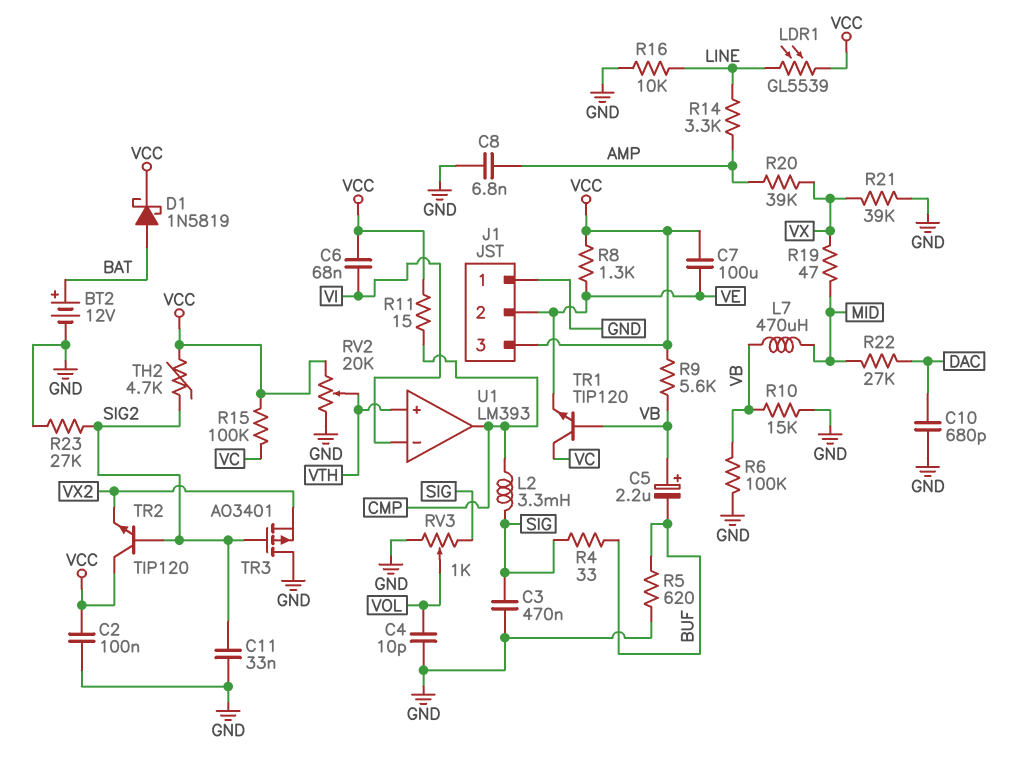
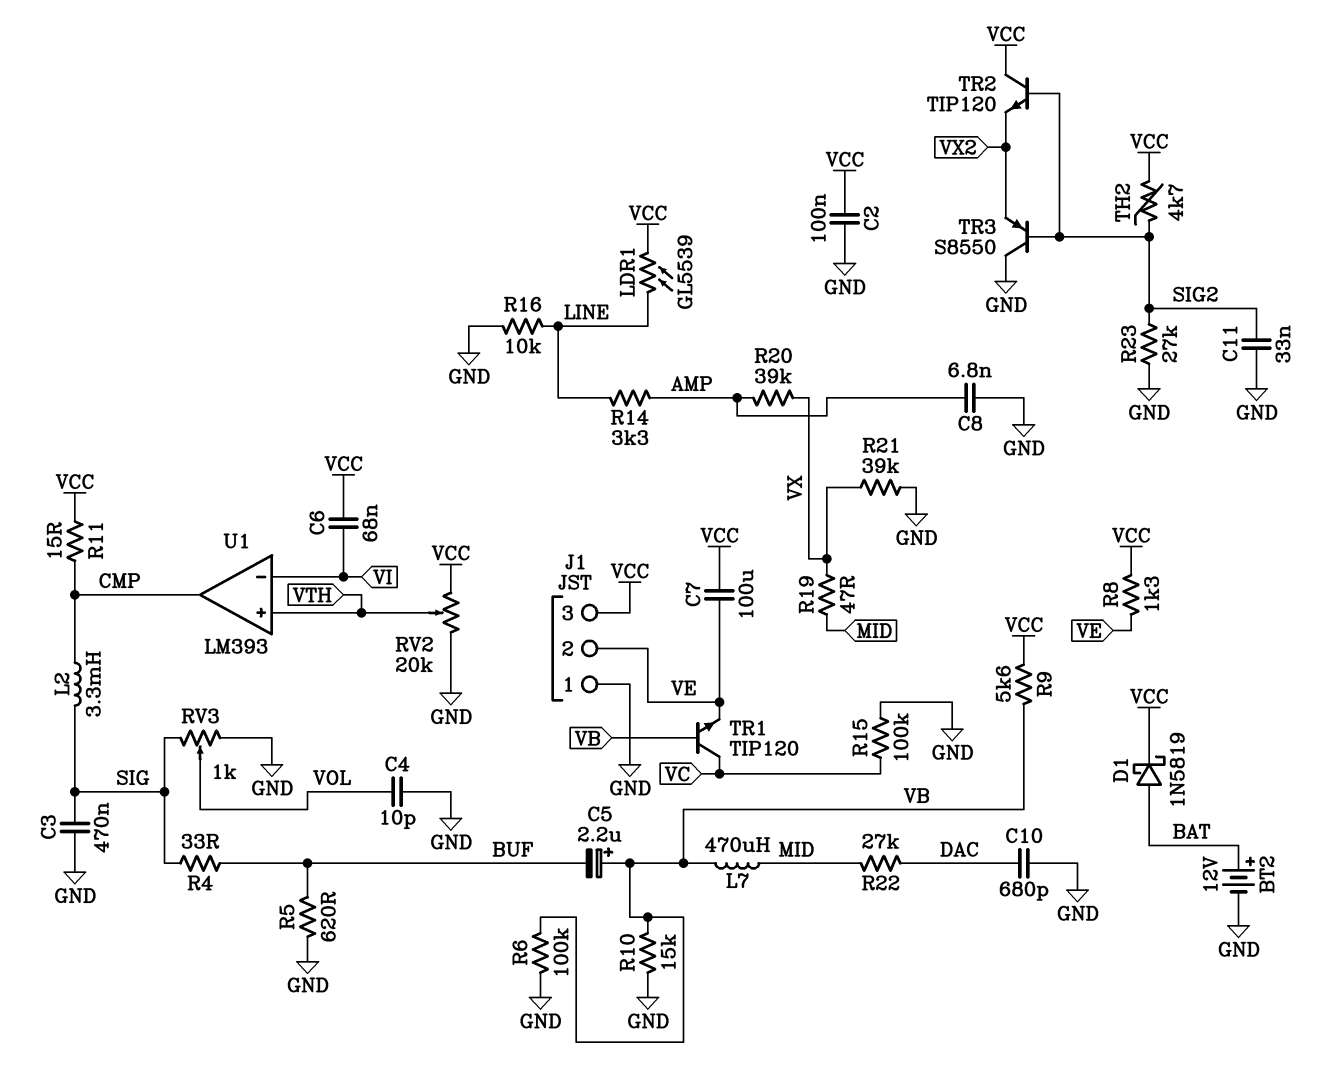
R15: 100k (VC, VCC) -> 100k (GND, VC)
TR3: PMOS AO3401 (G SIG2, D GND, S VX2) -> PNP S8550 (B SIG2, C GND, E VX2)

